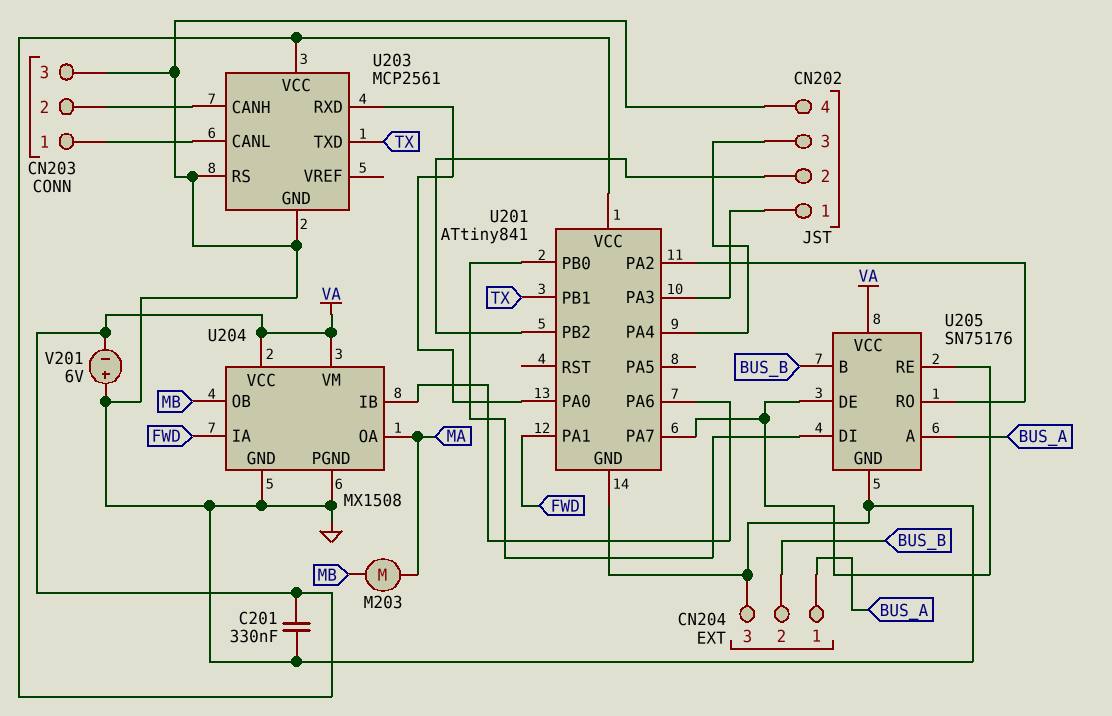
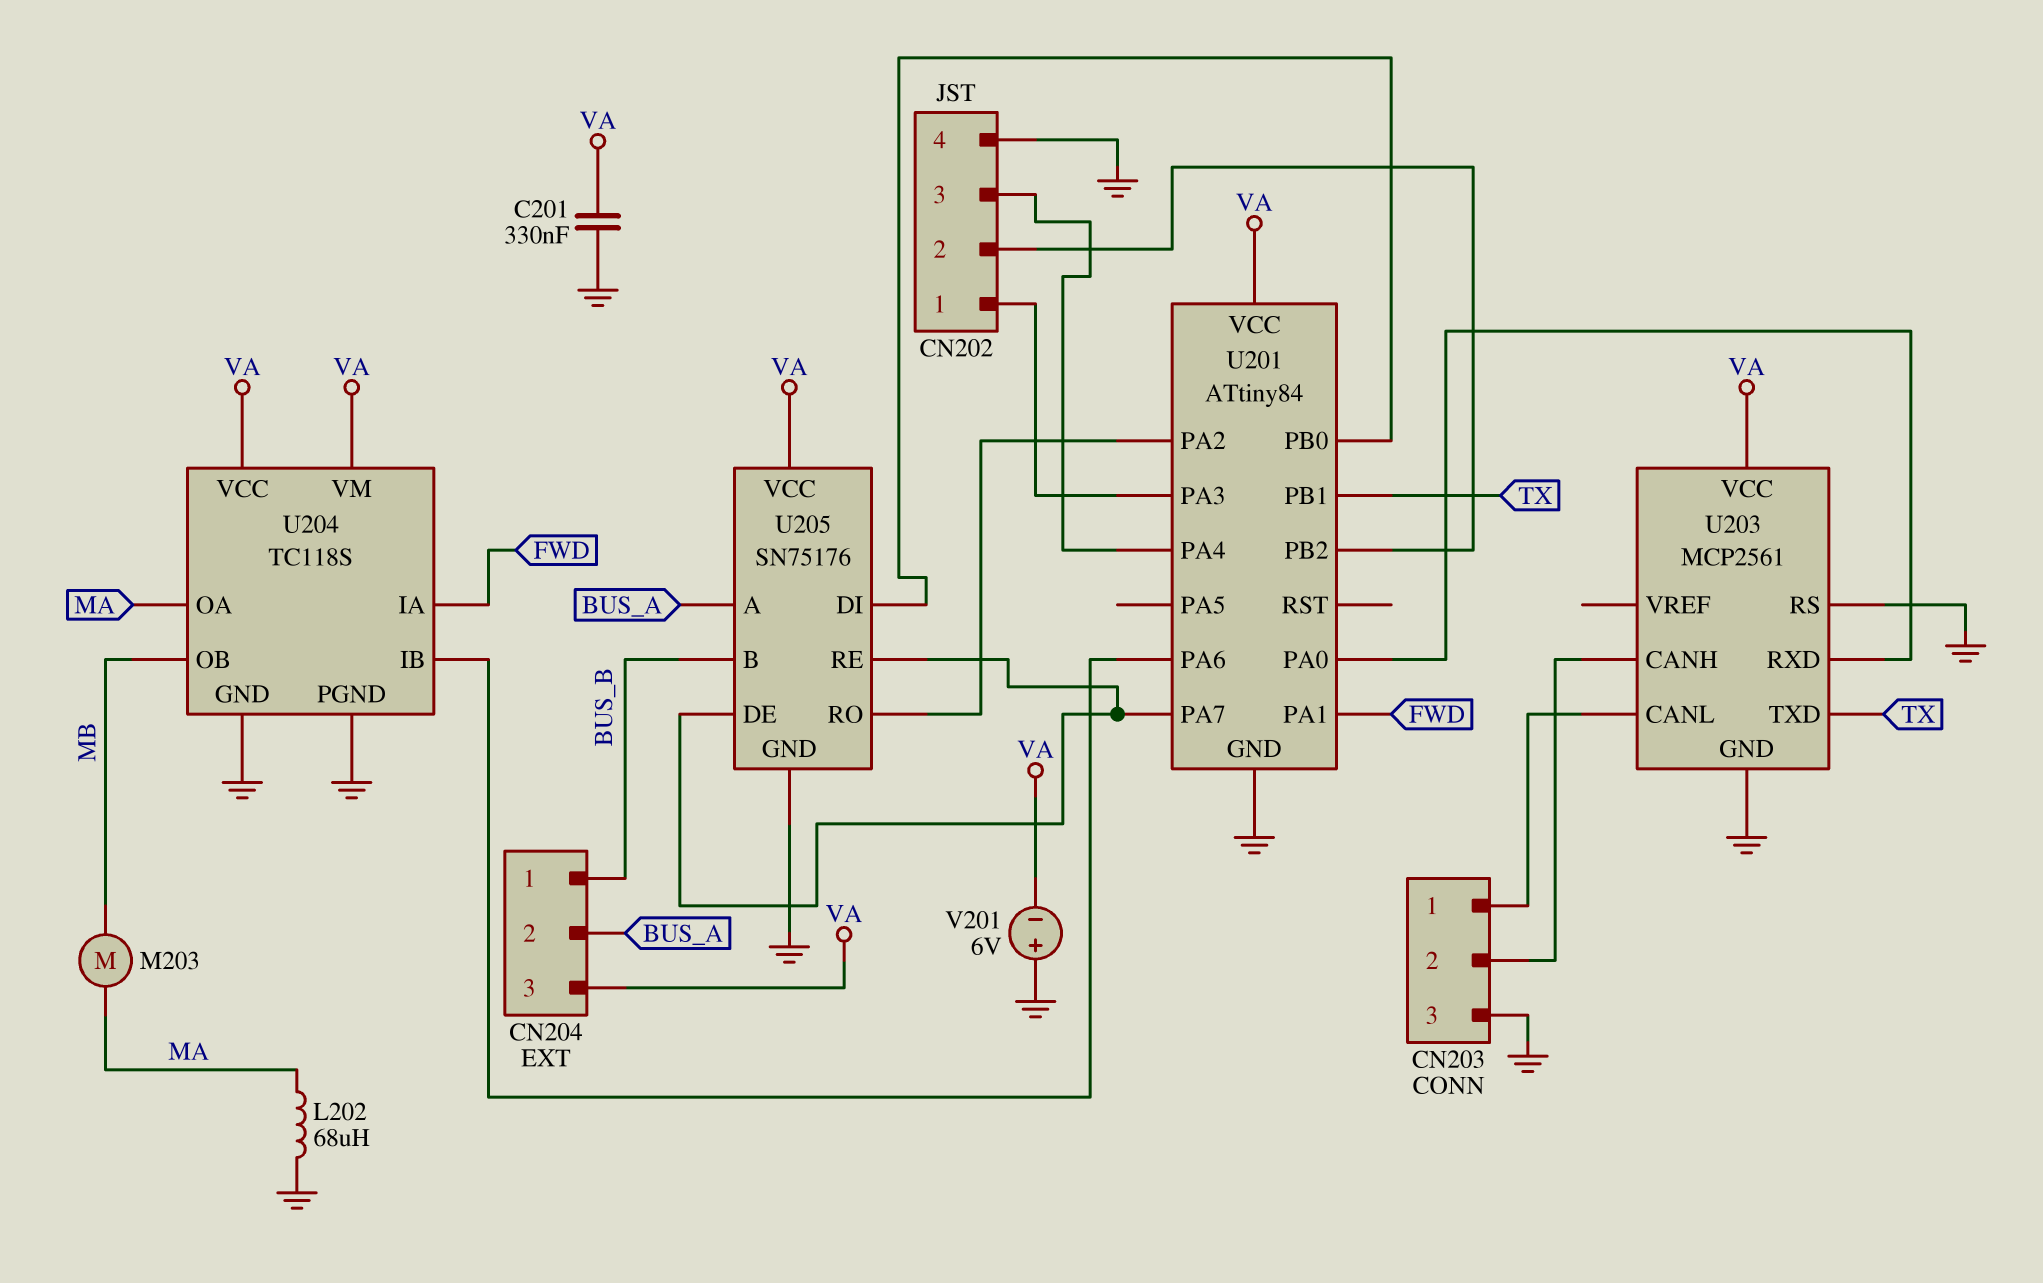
CN204 pin 1: BUS_A -> BUS_B
CN204 pin 2: BUS_B -> BUS_A
CN204 pin 3: GND -> VA
L202: none -> 68uH (GND, MA)
U201: ATtiny841 -> ATtiny84
U204: MX1508 -> TC118S

